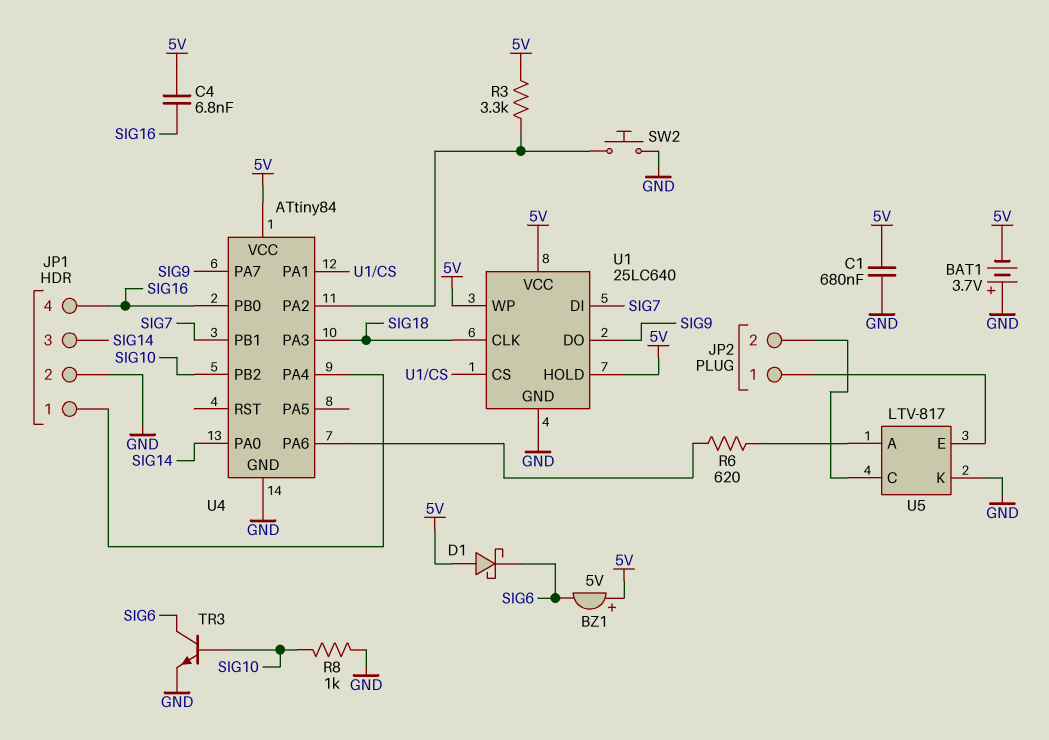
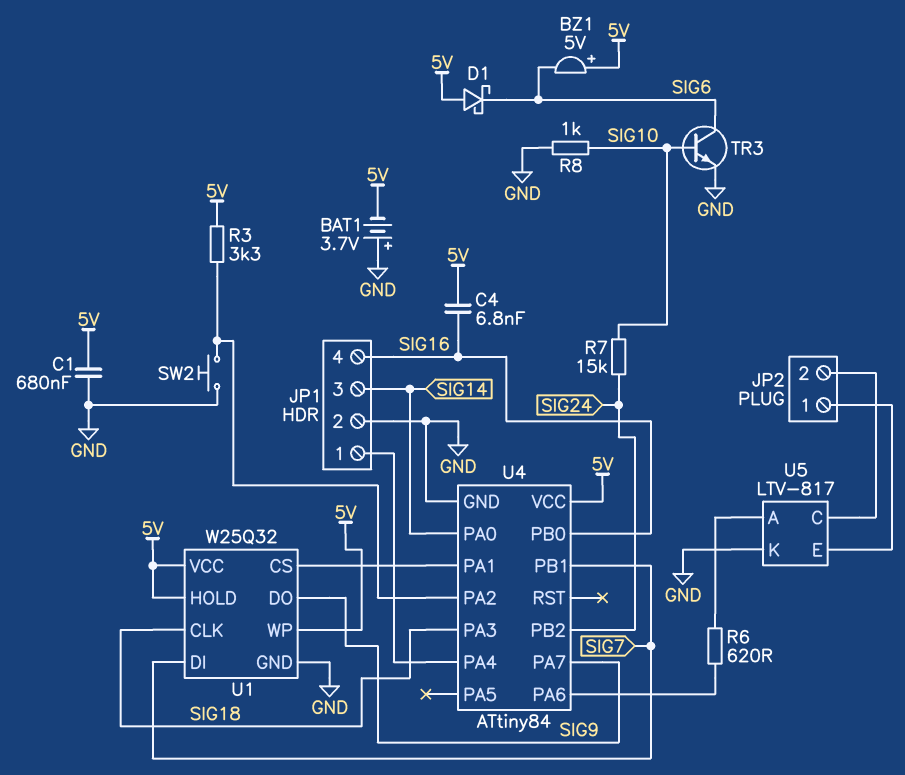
R7: none -> 15k (SIG10, SIG24)
U1: 25LC640 -> W25Q32
U4 pin PB2: SIG10 -> SIG24

